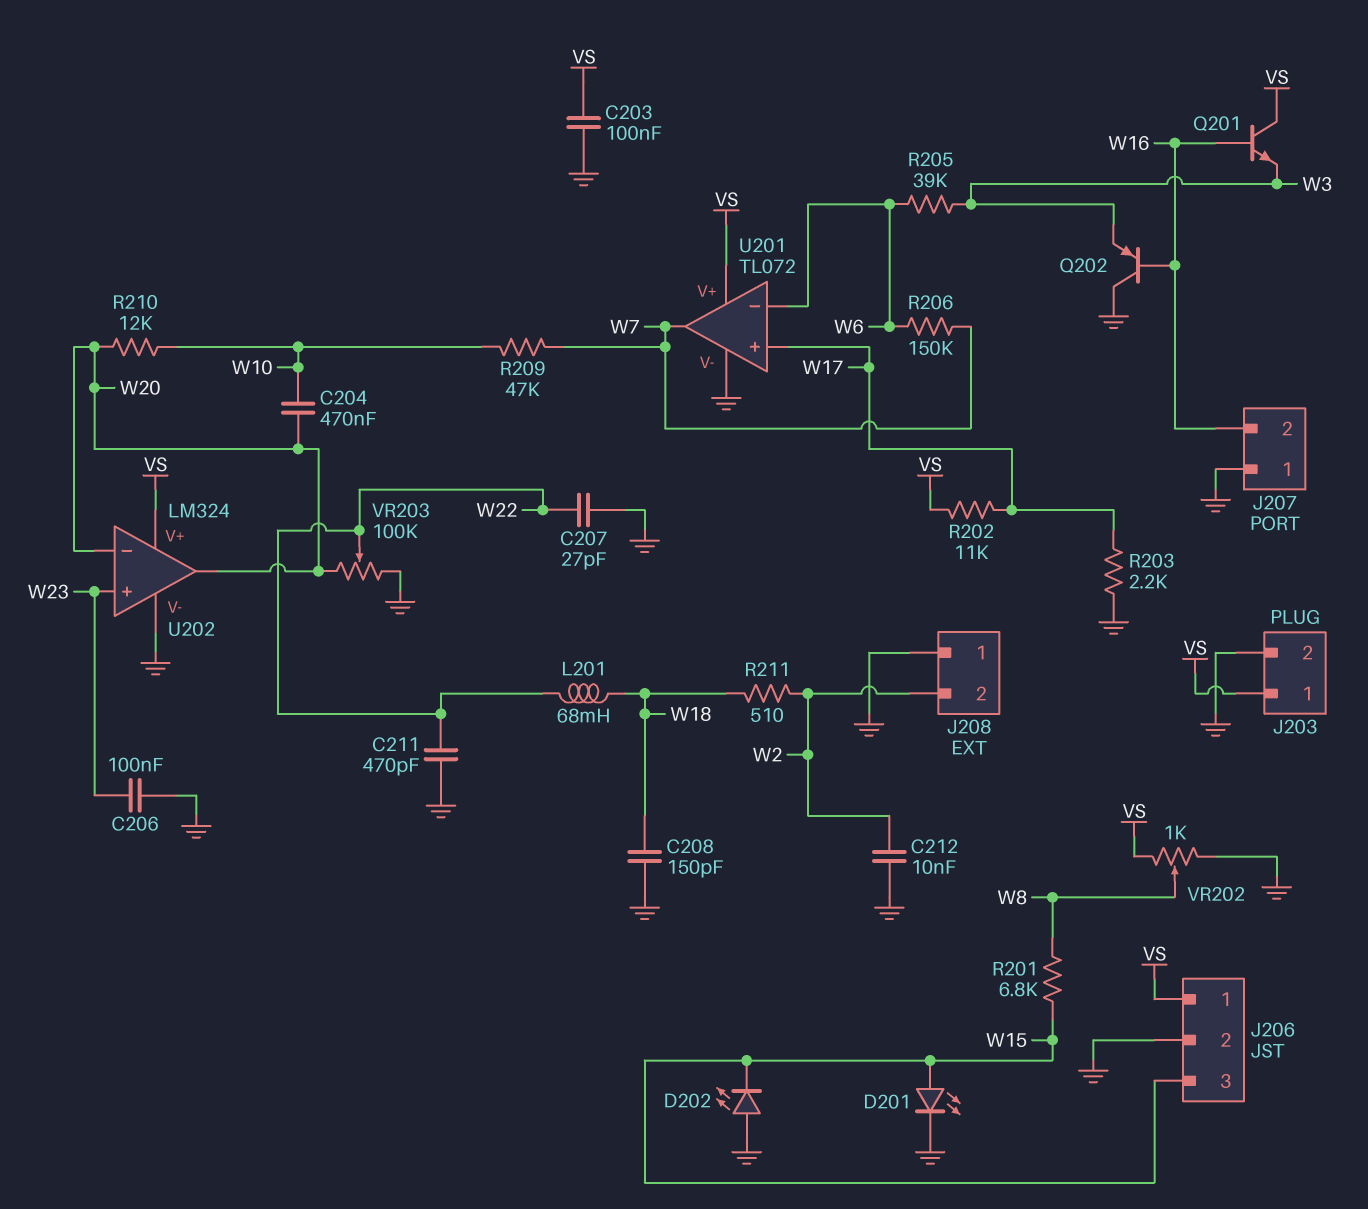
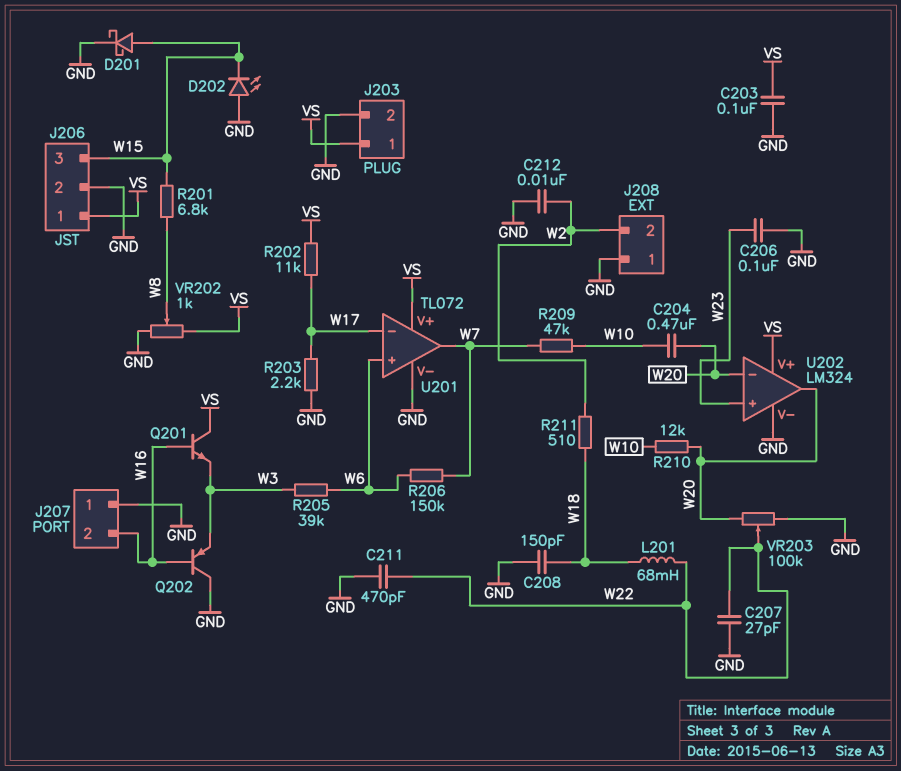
D201: LED (A W15, K GND) -> schottky (A W15, K GND)
U201 pin in+: W17 -> W6
U201 pin in-: W6 -> W17

